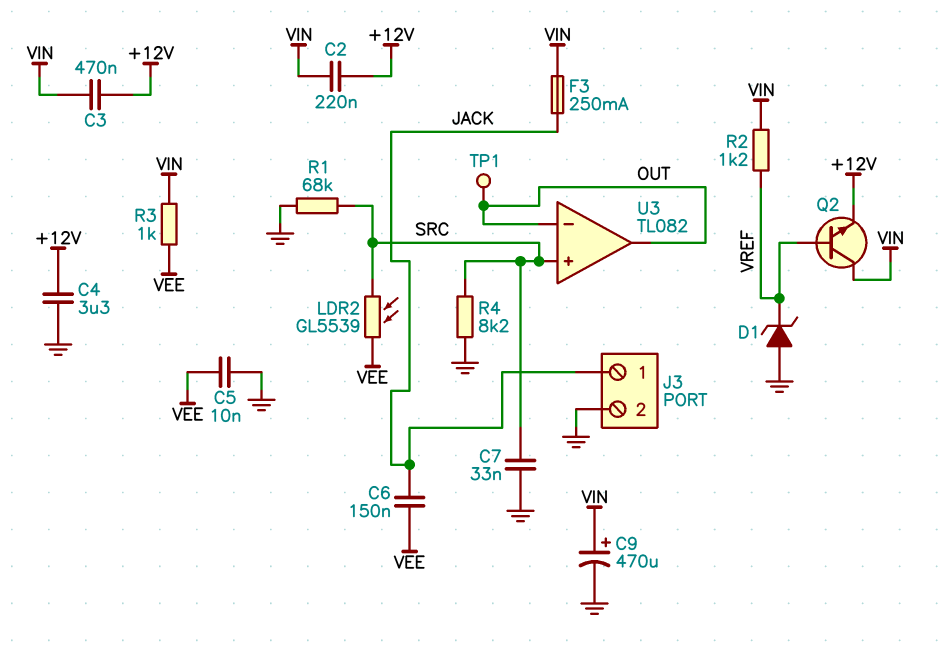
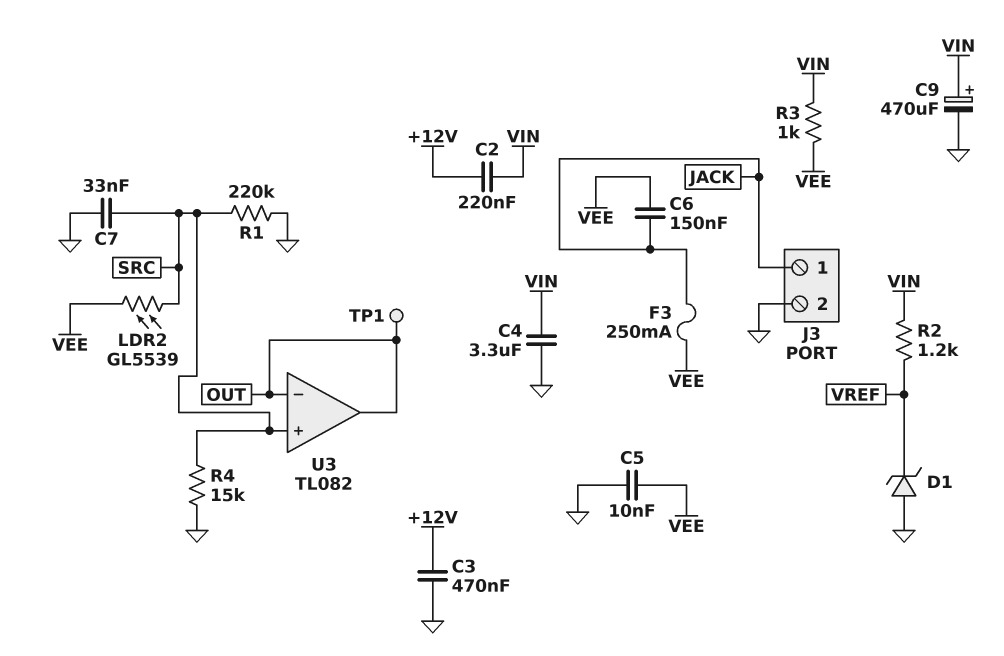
C3: 470nF (+12V, VIN) -> 470nF (+12V, GND)
C4: 3.3uF (+12V, GND) -> 3.3uF (GND, VIN)
F3: 250mA (JACK, VIN) -> 250mA (JACK, VEE)
Q2: NPN (B VREF, C VIN, E +12V) -> none
R1: 68k (GND, SRC) -> 220k (GND, SRC)
R4: 8.2k (GND, SRC) -> 15k (GND, SRC)

